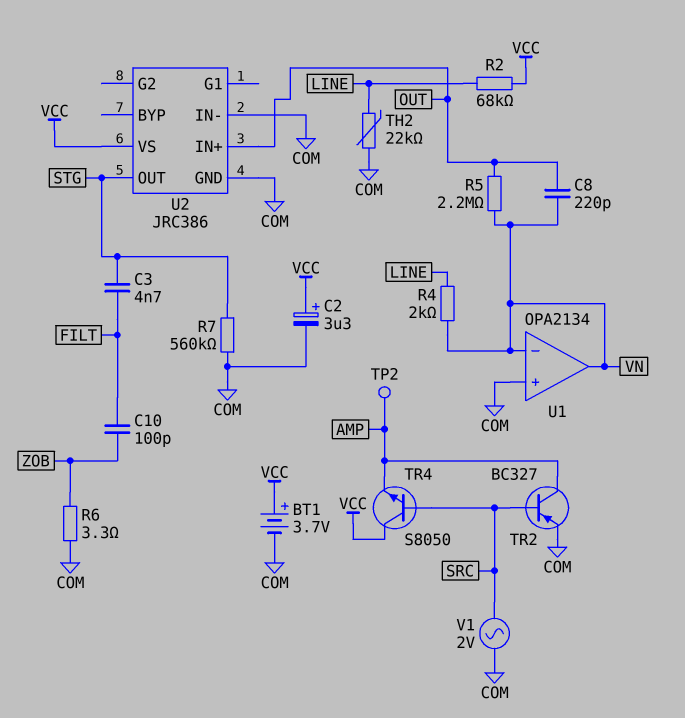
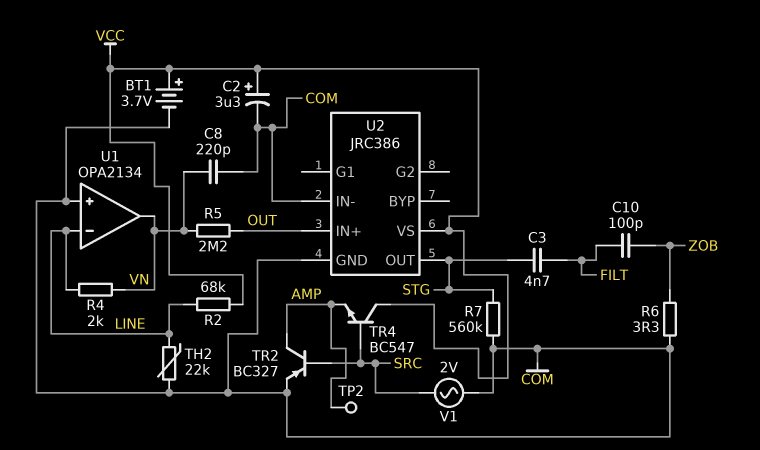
C8: 220pF (OUT, VN) -> 220pF (COM, VN)
TR4: NPN S8050 (B SRC, C VCC, E AMP) -> NPN BC547 (B SRC, C VCC, E AMP)
U1 pin in-: VN -> LINE

